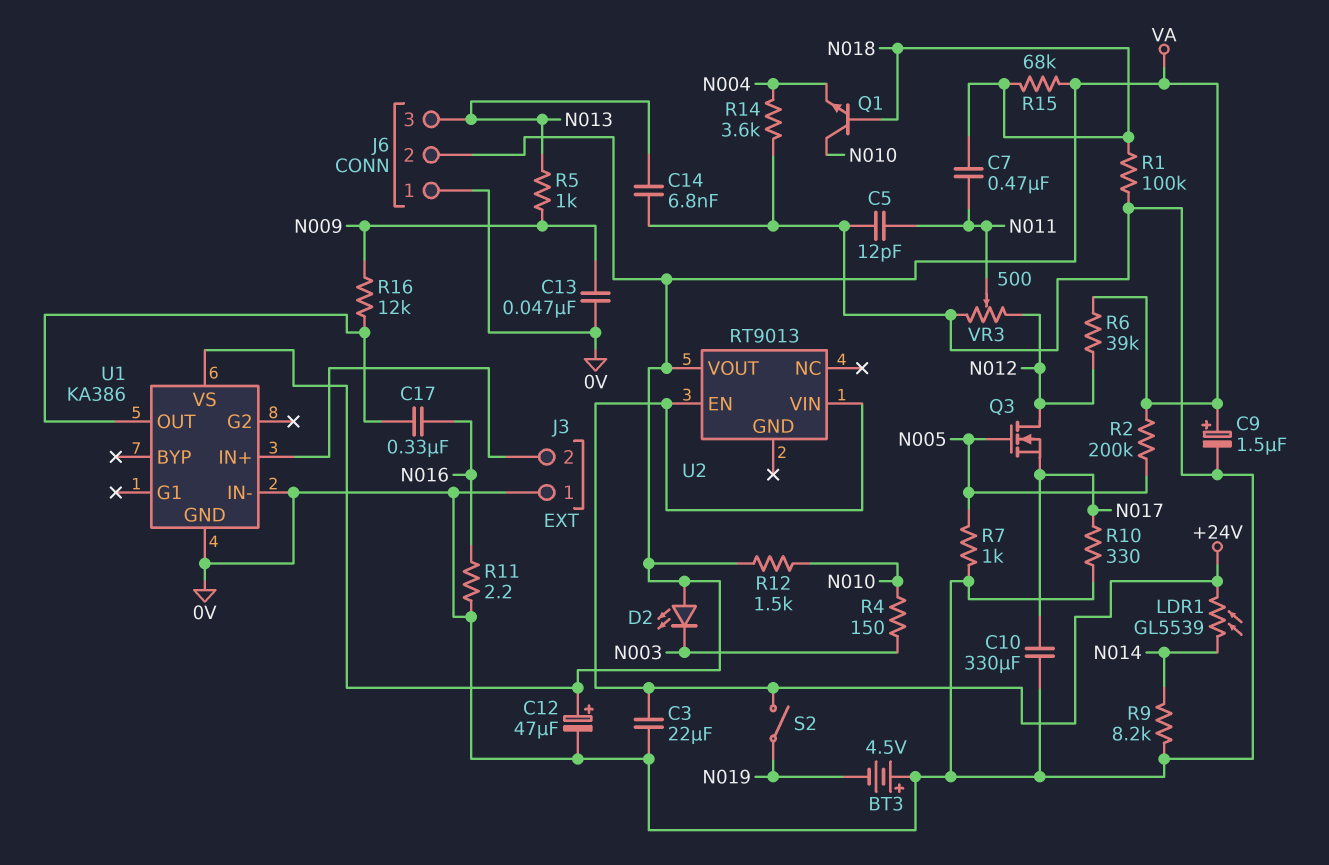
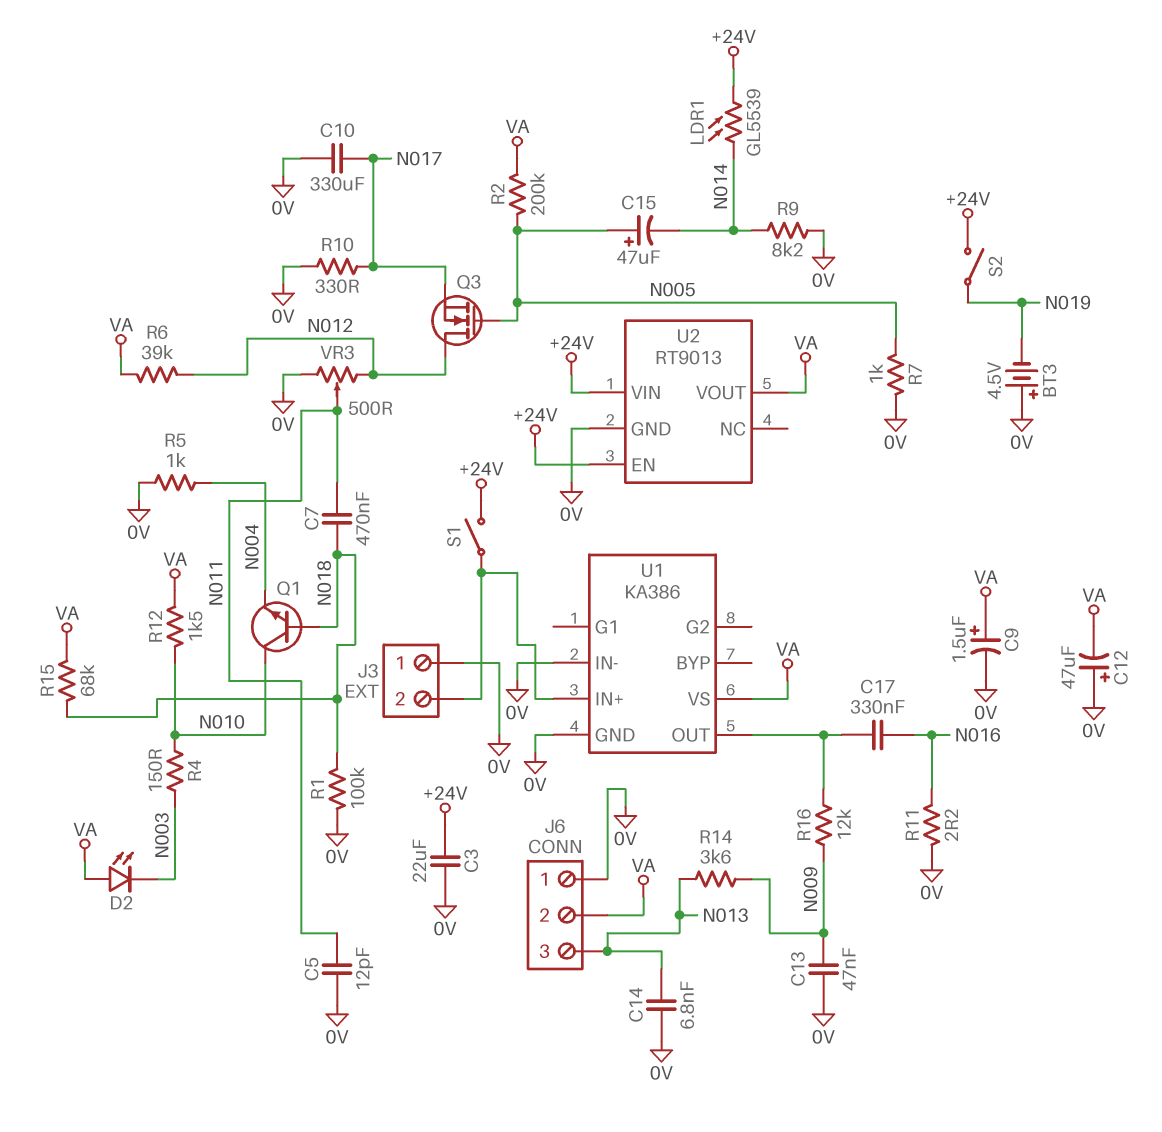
C12: 47uF (plus VA, minus 0V) -> 47uF (plus 0V, minus VA)
C15: none -> 47uF (plus N005, minus N014)
R5: 1k (N009, N013) -> 1k (0V, N004)
R14: 3.6k (0V, N004) -> 3.6k (N009, N013)
S1: none -> switch (+24V, J3/2)
U2 pin GND: none -> 0V

